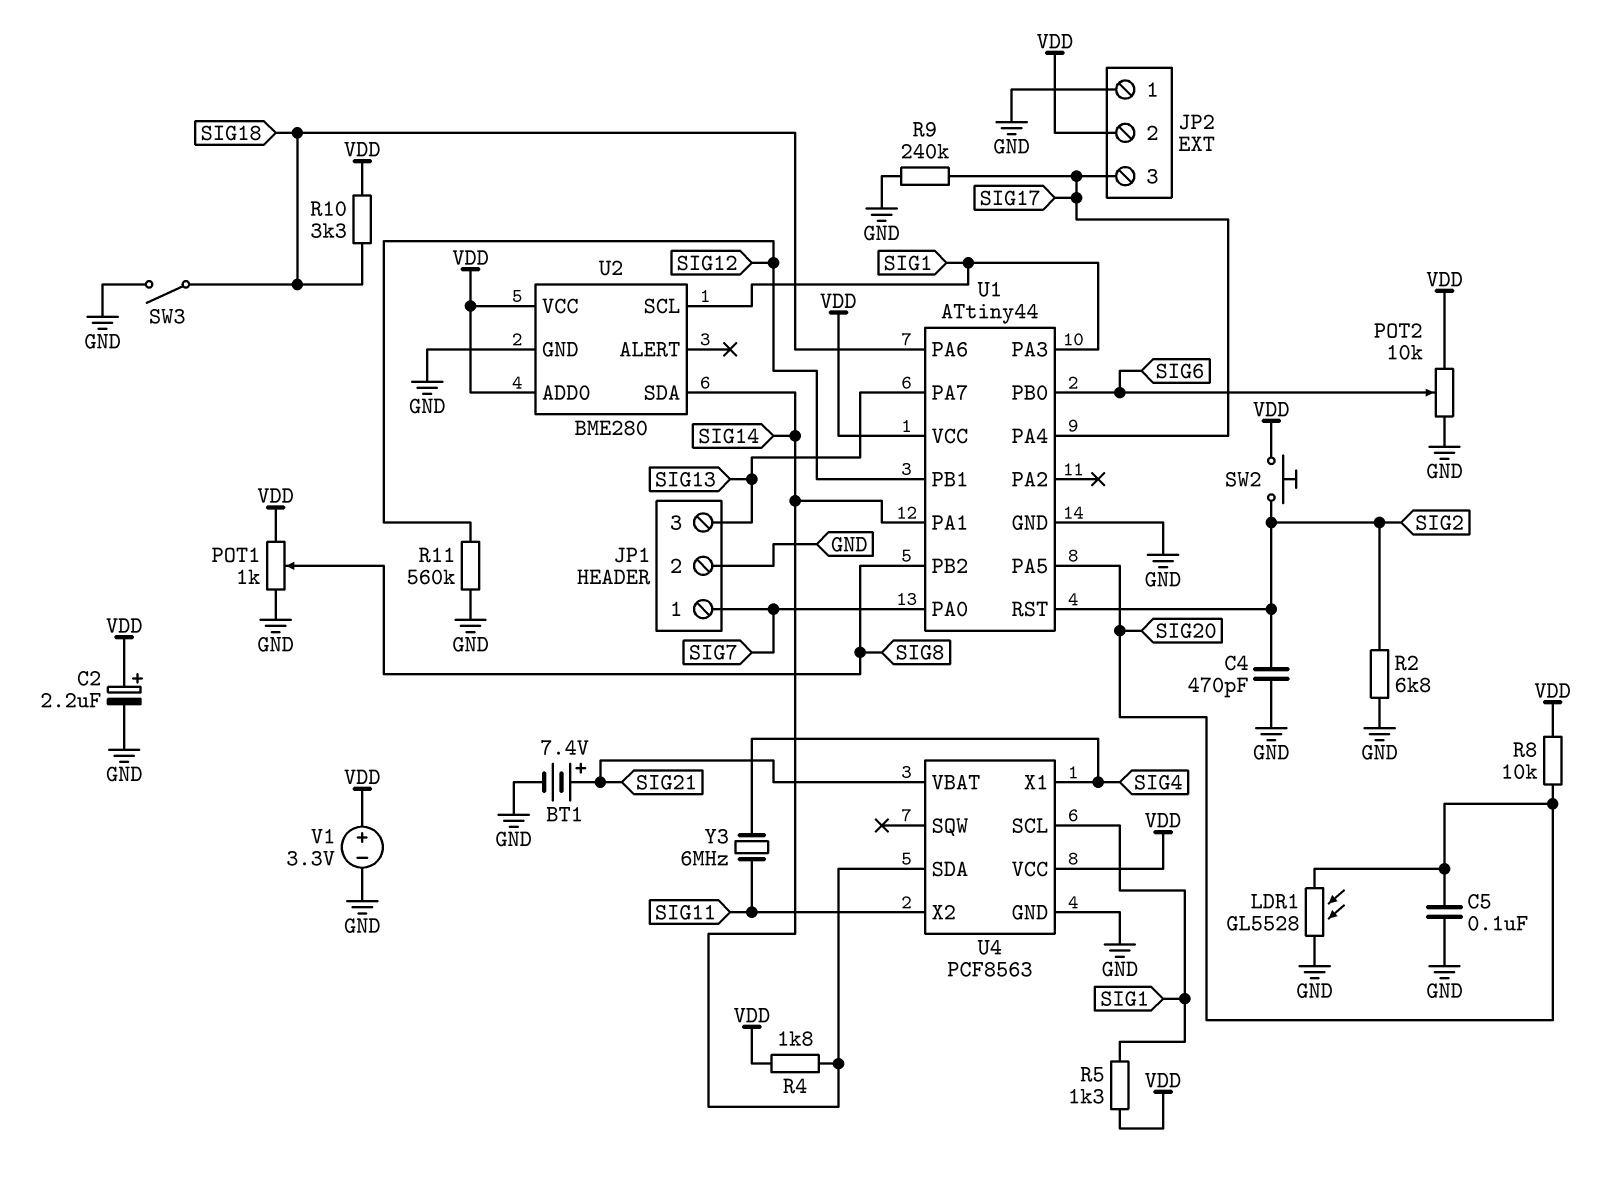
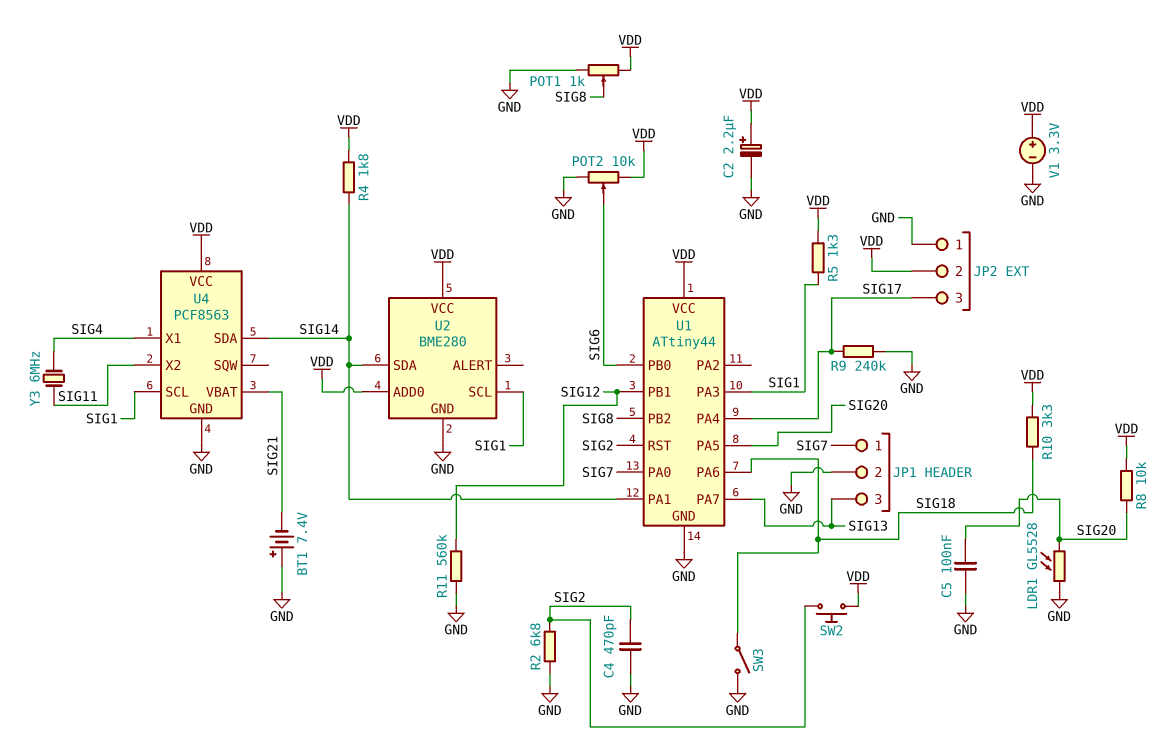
BT1: 7.4V (plus SIG21, minus GND) -> 7.4V (plus GND, minus SIG21)

